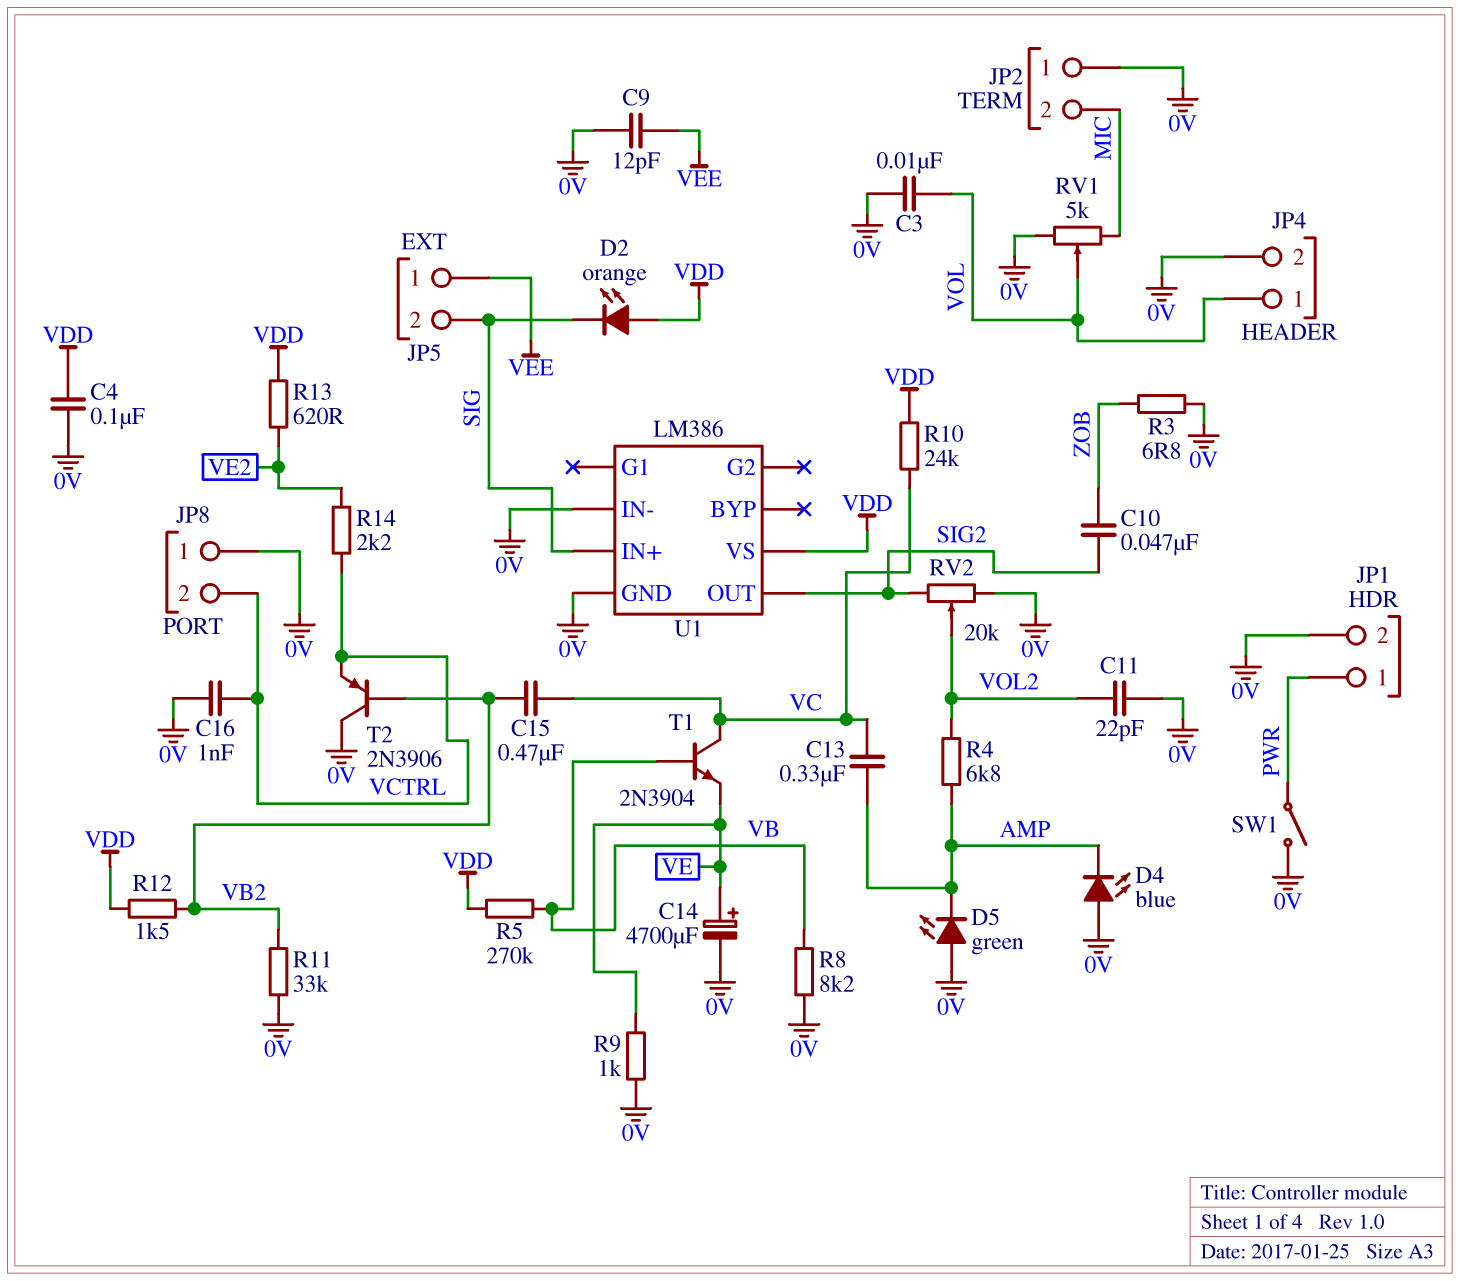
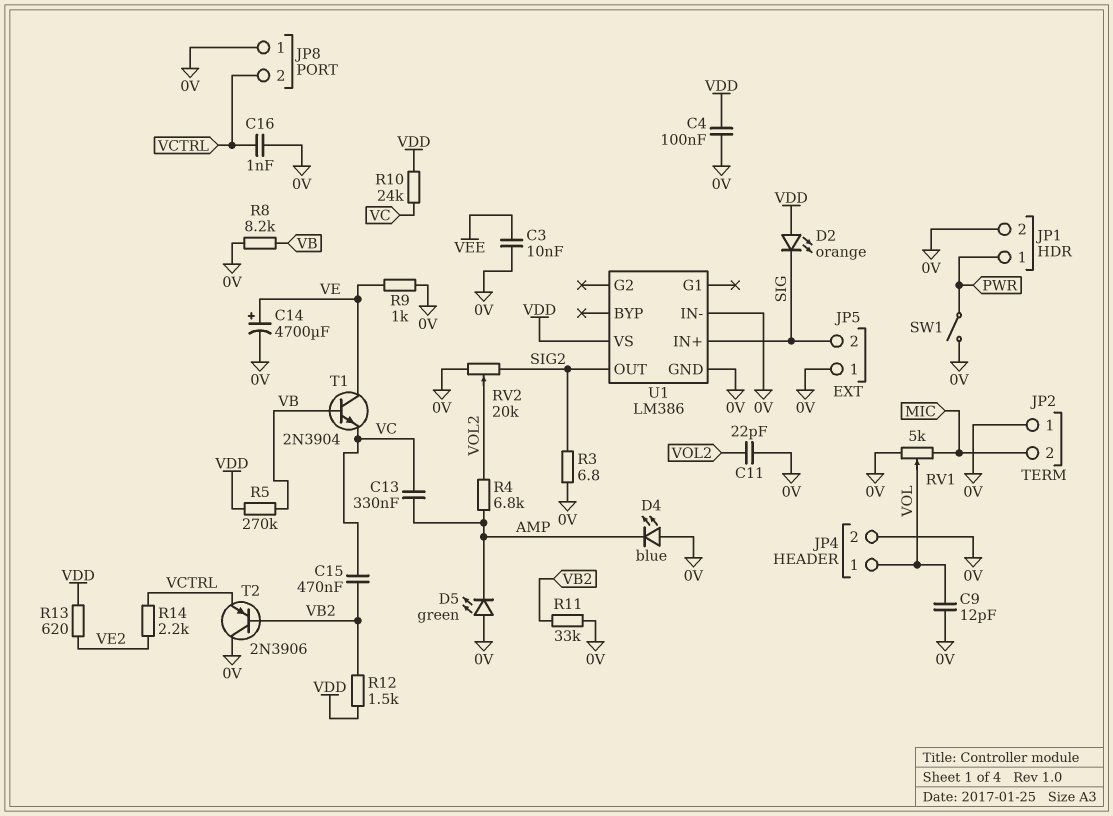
C3: 10nF (0V, VOL) -> 10nF (0V, VEE)
C9: 12pF (0V, VEE) -> 12pF (0V, VOL)
C10: 47nF (SIG2, ZOB) -> none
JP5 pin 1: VEE -> 0V
R3: 6.8 (0V, ZOB) -> 6.8 (0V, SIG2)
T1: NPN 2N3904 (B VB, C VC, E VE) -> NPN 2N3904 (B VB, C VE, E VC)

